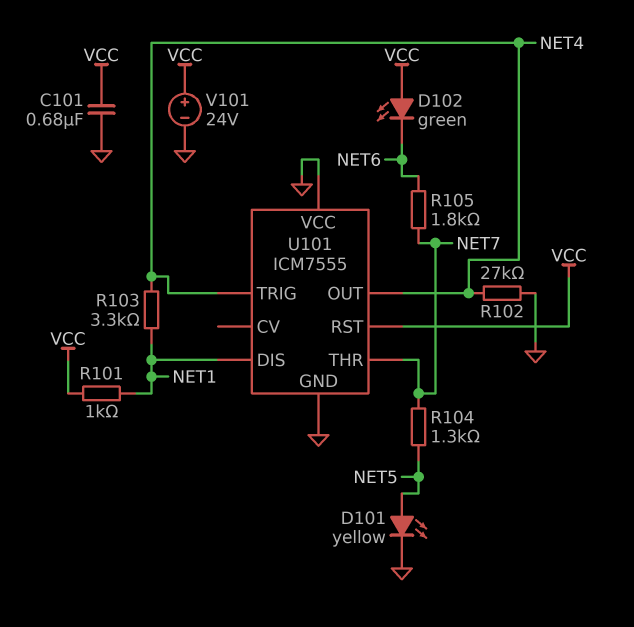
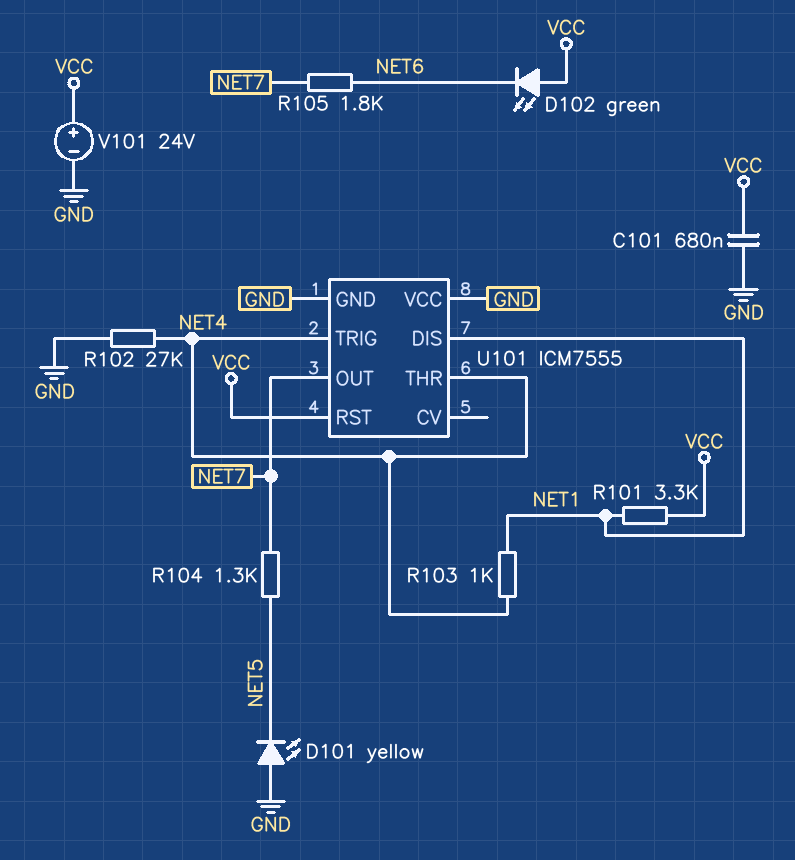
D101: LED yellow (A NET5, K GND) -> LED yellow (A GND, K NET5)
R101: 1k (NET1, VCC) -> 3.3k (NET1, VCC)
R103: 3.3k (NET1, NET4) -> 1k (NET1, NET4)
U101 pin OUT: NET4 -> NET7
U101 pin THR: NET7 -> NET4

